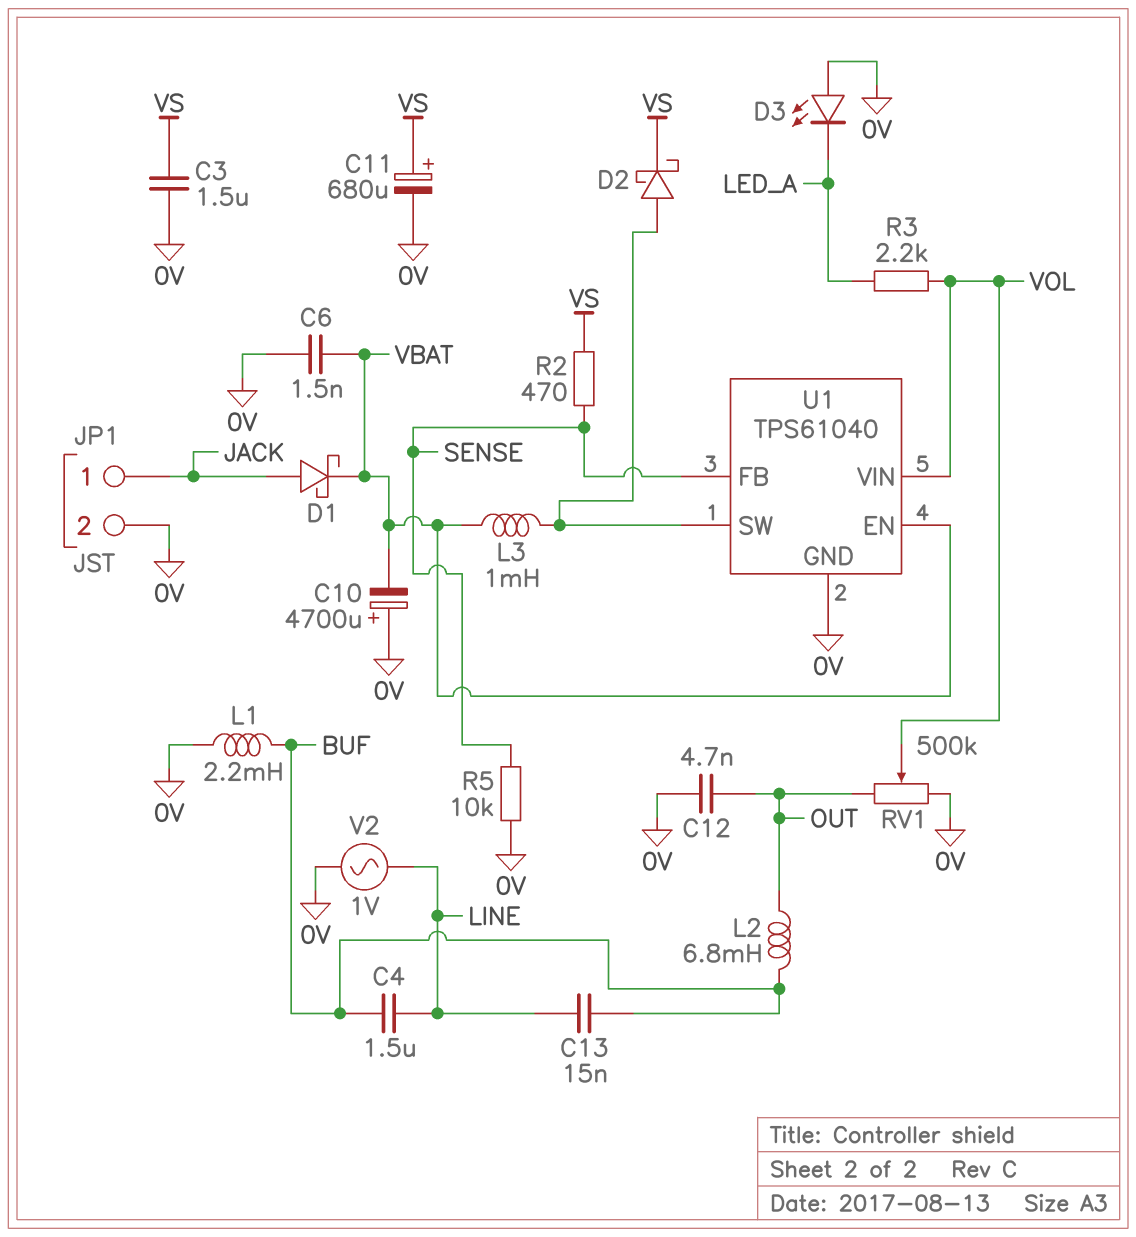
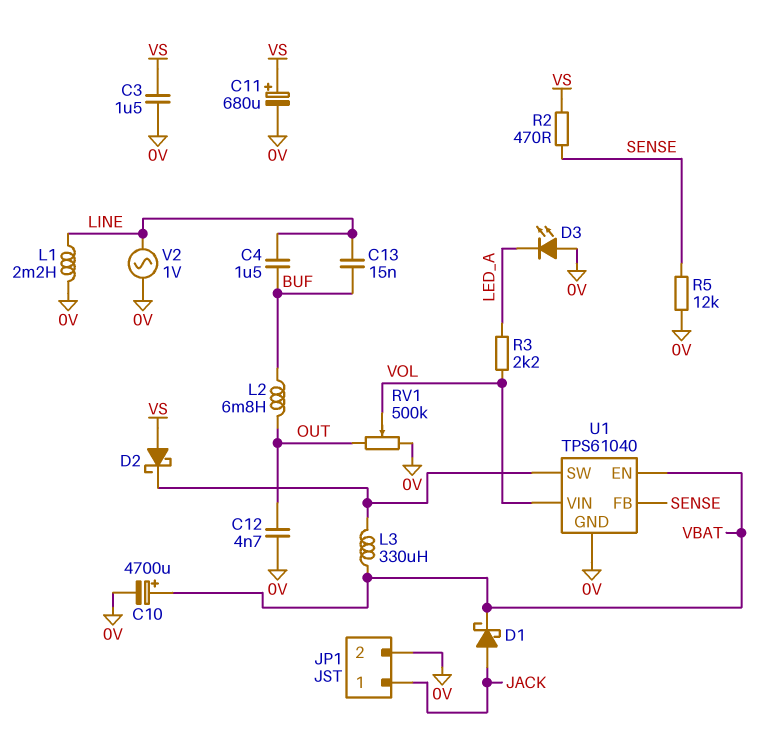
C6: 1.5nF (0V, VBAT) -> none
C10: 4700uF (plus 0V, minus VBAT) -> 4700uF (plus VBAT, minus 0V)
D2: schottky (A U1/SW, K VS) -> schottky (A VS, K U1/SW)
L1: 2.2mH (0V, BUF) -> 2.2mH (0V, LINE)
L3: 1mH (U1/SW, VBAT) -> 330uH (U1/SW, VBAT)
R5: 10k (0V, SENSE) -> 12k (0V, SENSE)

